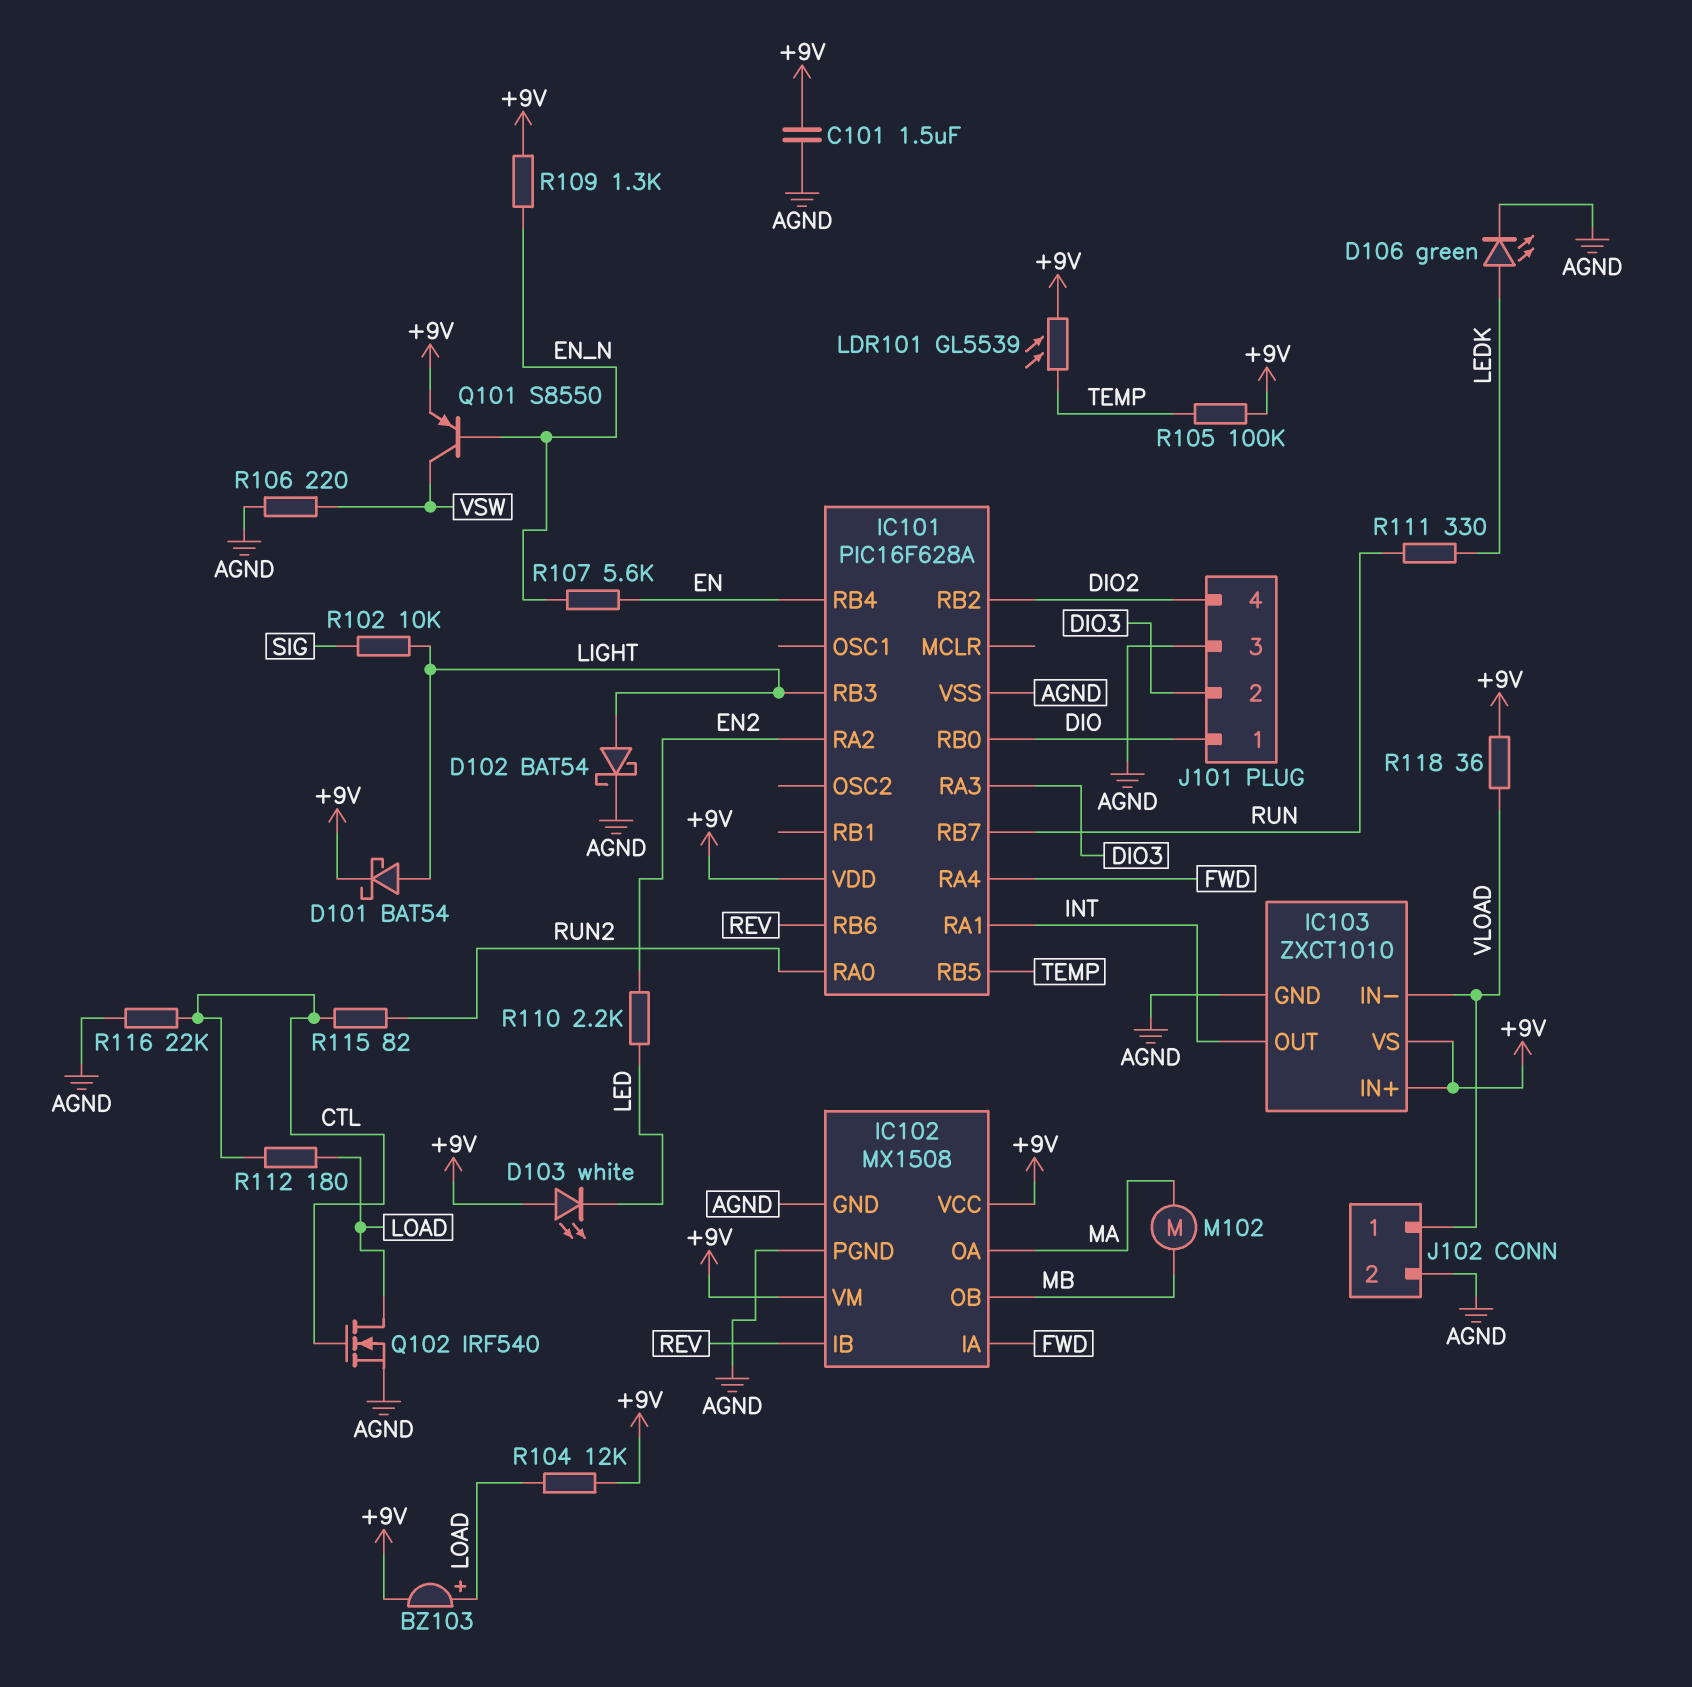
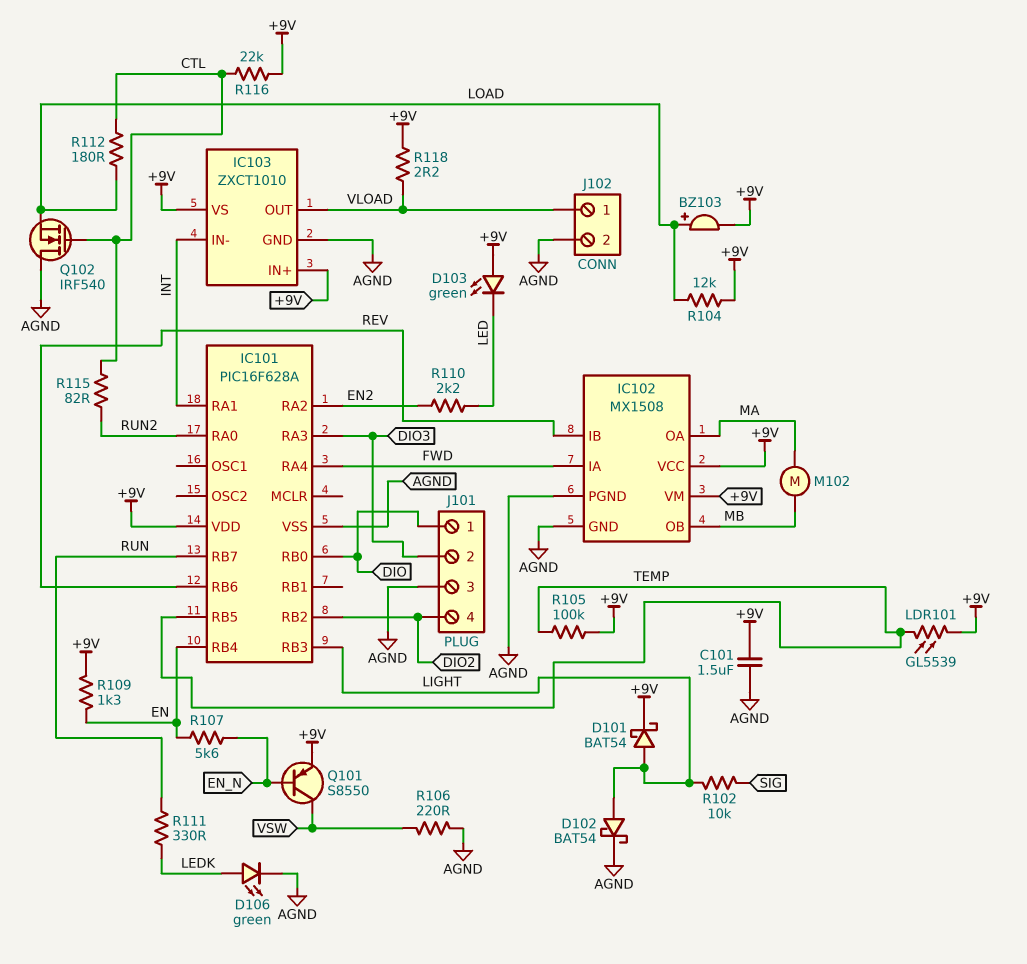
D103: LED white (A +9V, K LED) -> LED green (A +9V, K LED)
IC103 pin IN-: VLOAD -> INT
IC103 pin OUT: INT -> VLOAD
Q102: NMOS IRF540 (G CTL, D LOAD, S AGND) -> NMOS IRF540 (G CTL, D AGND, S LOAD)
R109: 1.3k (+9V, EN_N) -> 1.3k (+9V, EN)
R116: 22k (AGND, CTL) -> 22k (+9V, CTL)
R118: 36 (+9V, VLOAD) -> 2.2 (+9V, VLOAD)

